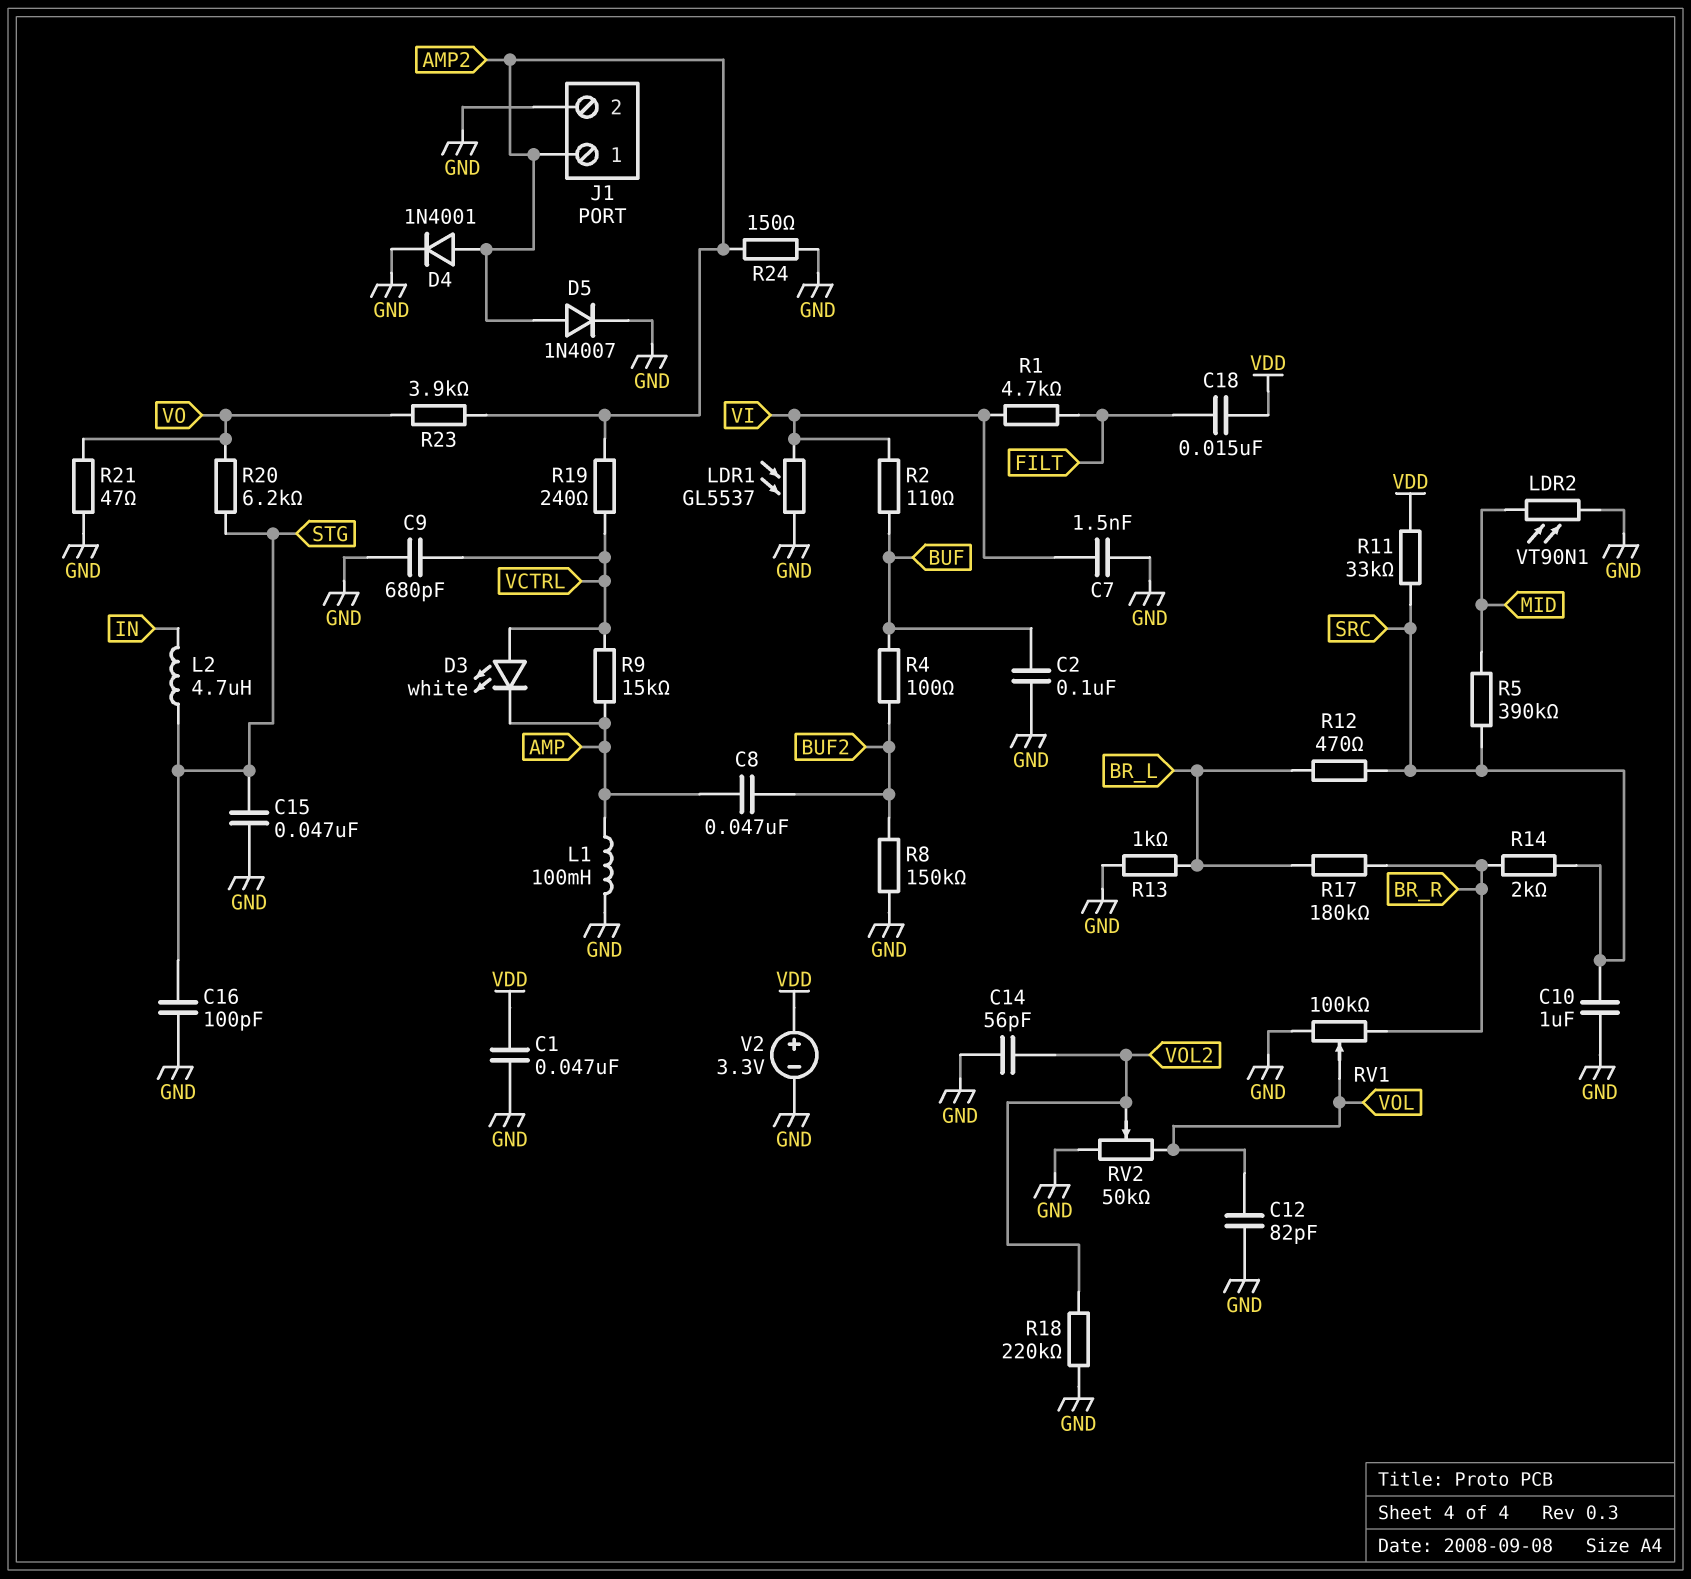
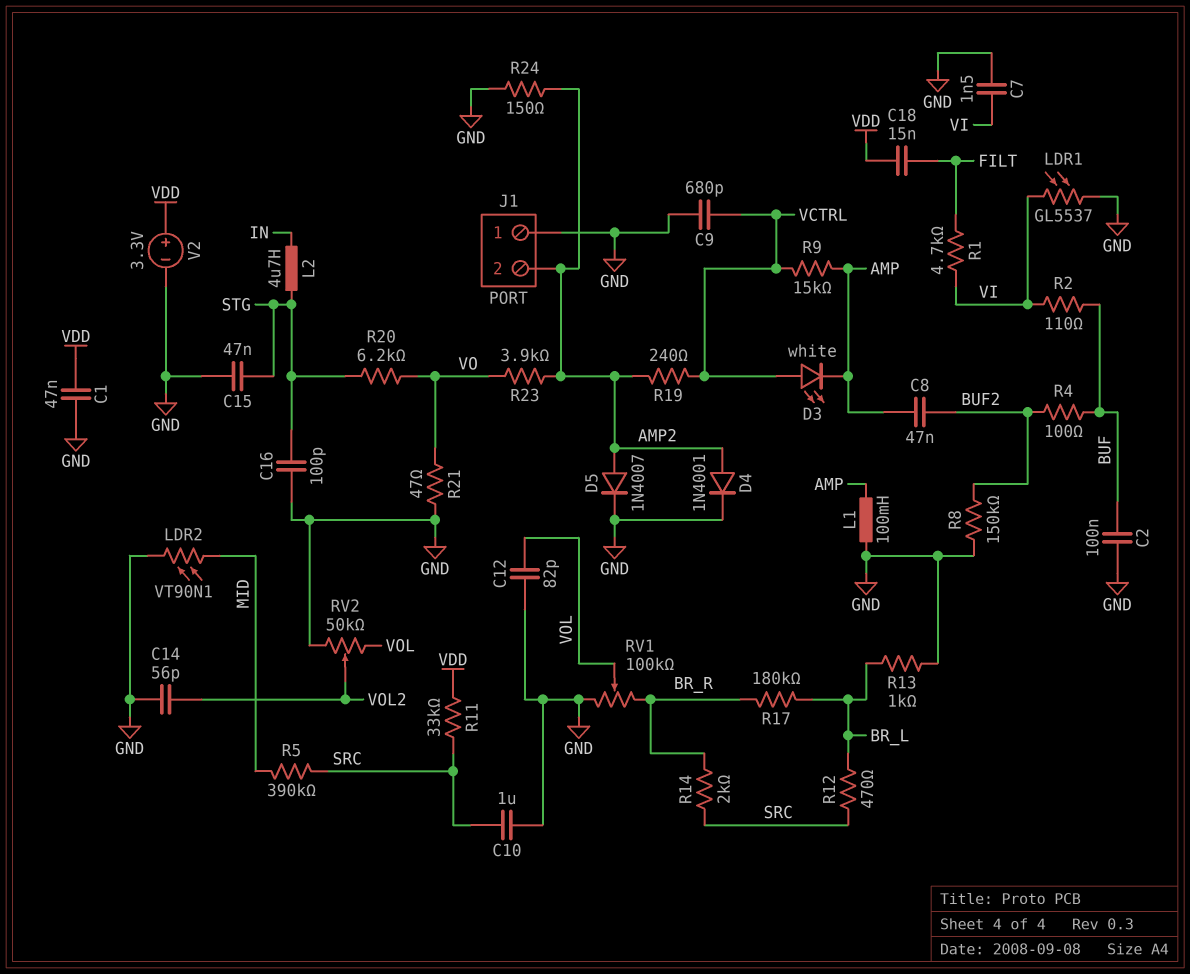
J1 pin 1: AMP2 -> GND
J1 pin 2: GND -> AMP2
R18: 220k (GND, VOL2) -> none

